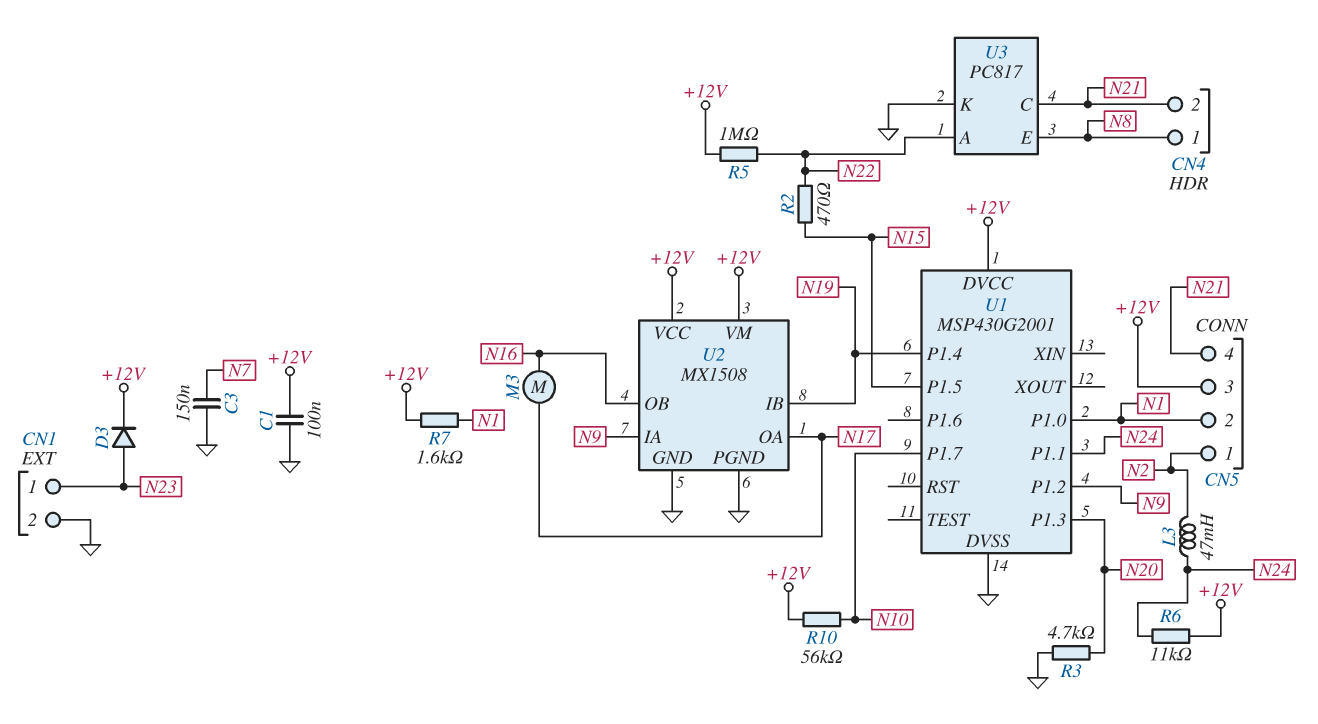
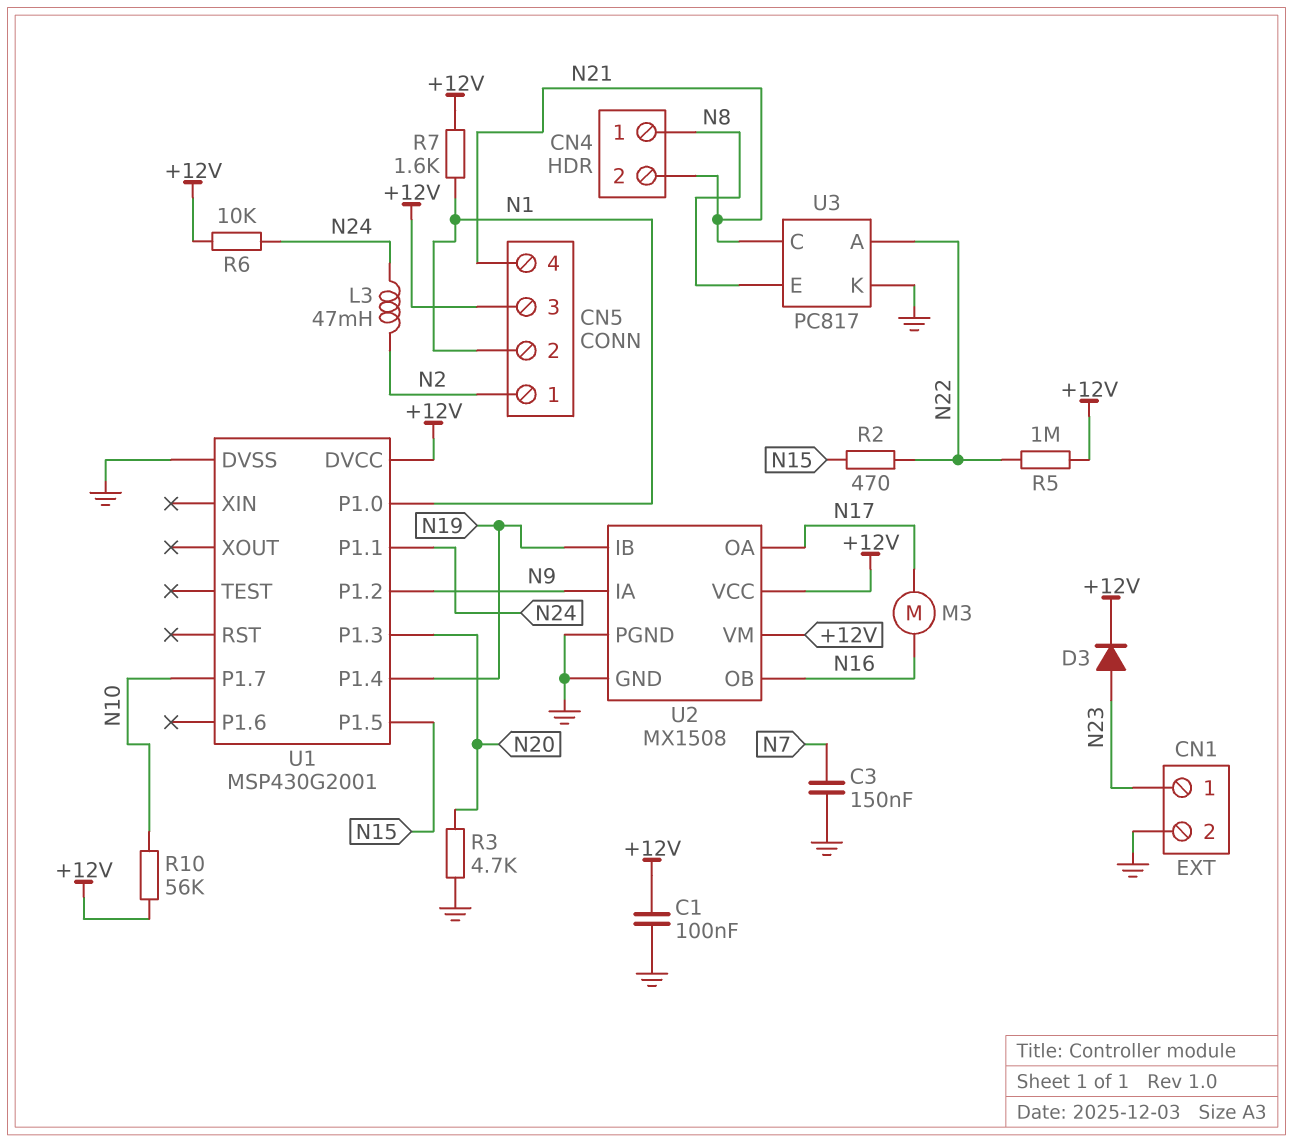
R6: 11k (+12V, N24) -> 10k (+12V, N24)

